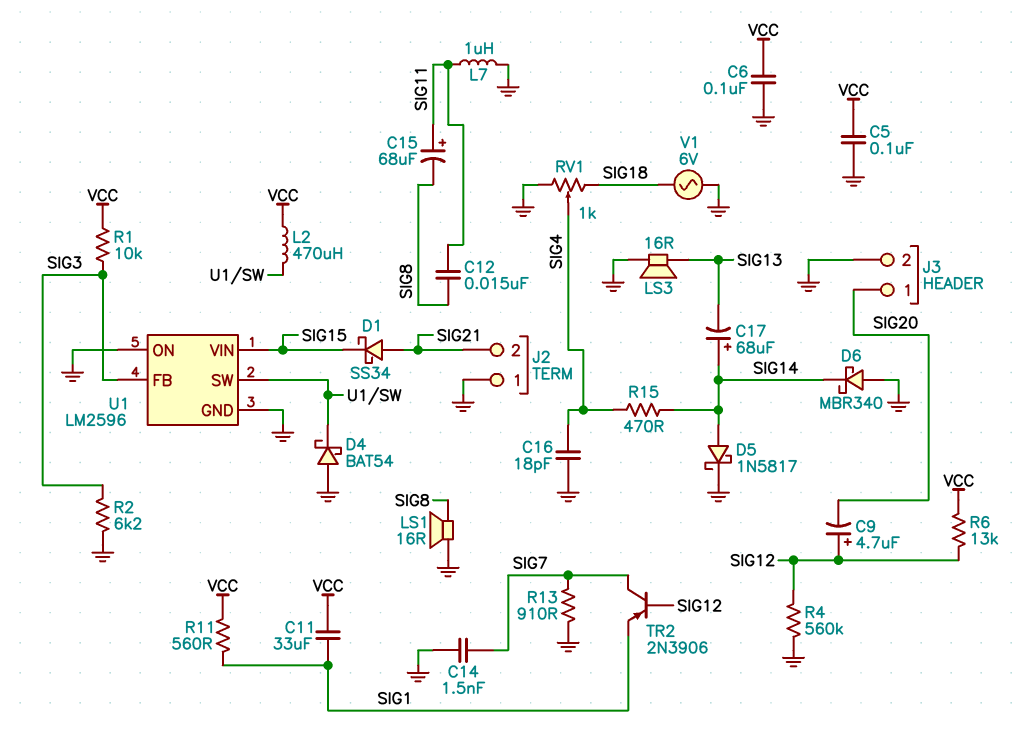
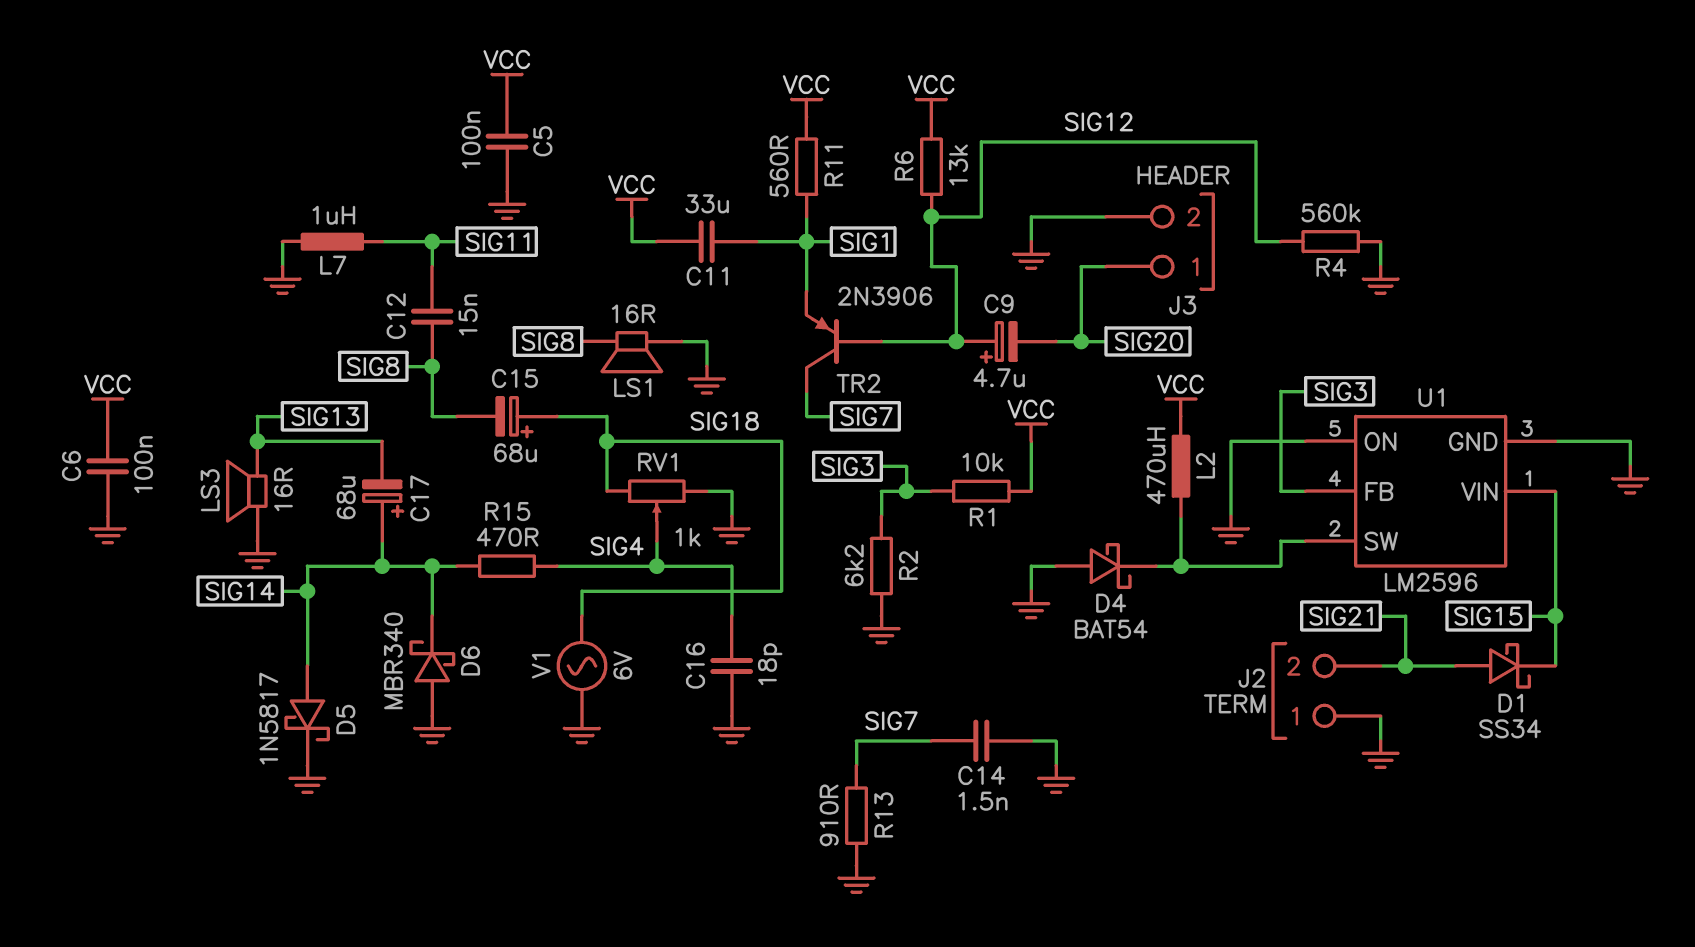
C15: 68uF (plus SIG11, minus SIG8) -> 68uF (plus SIG18, minus SIG8)

